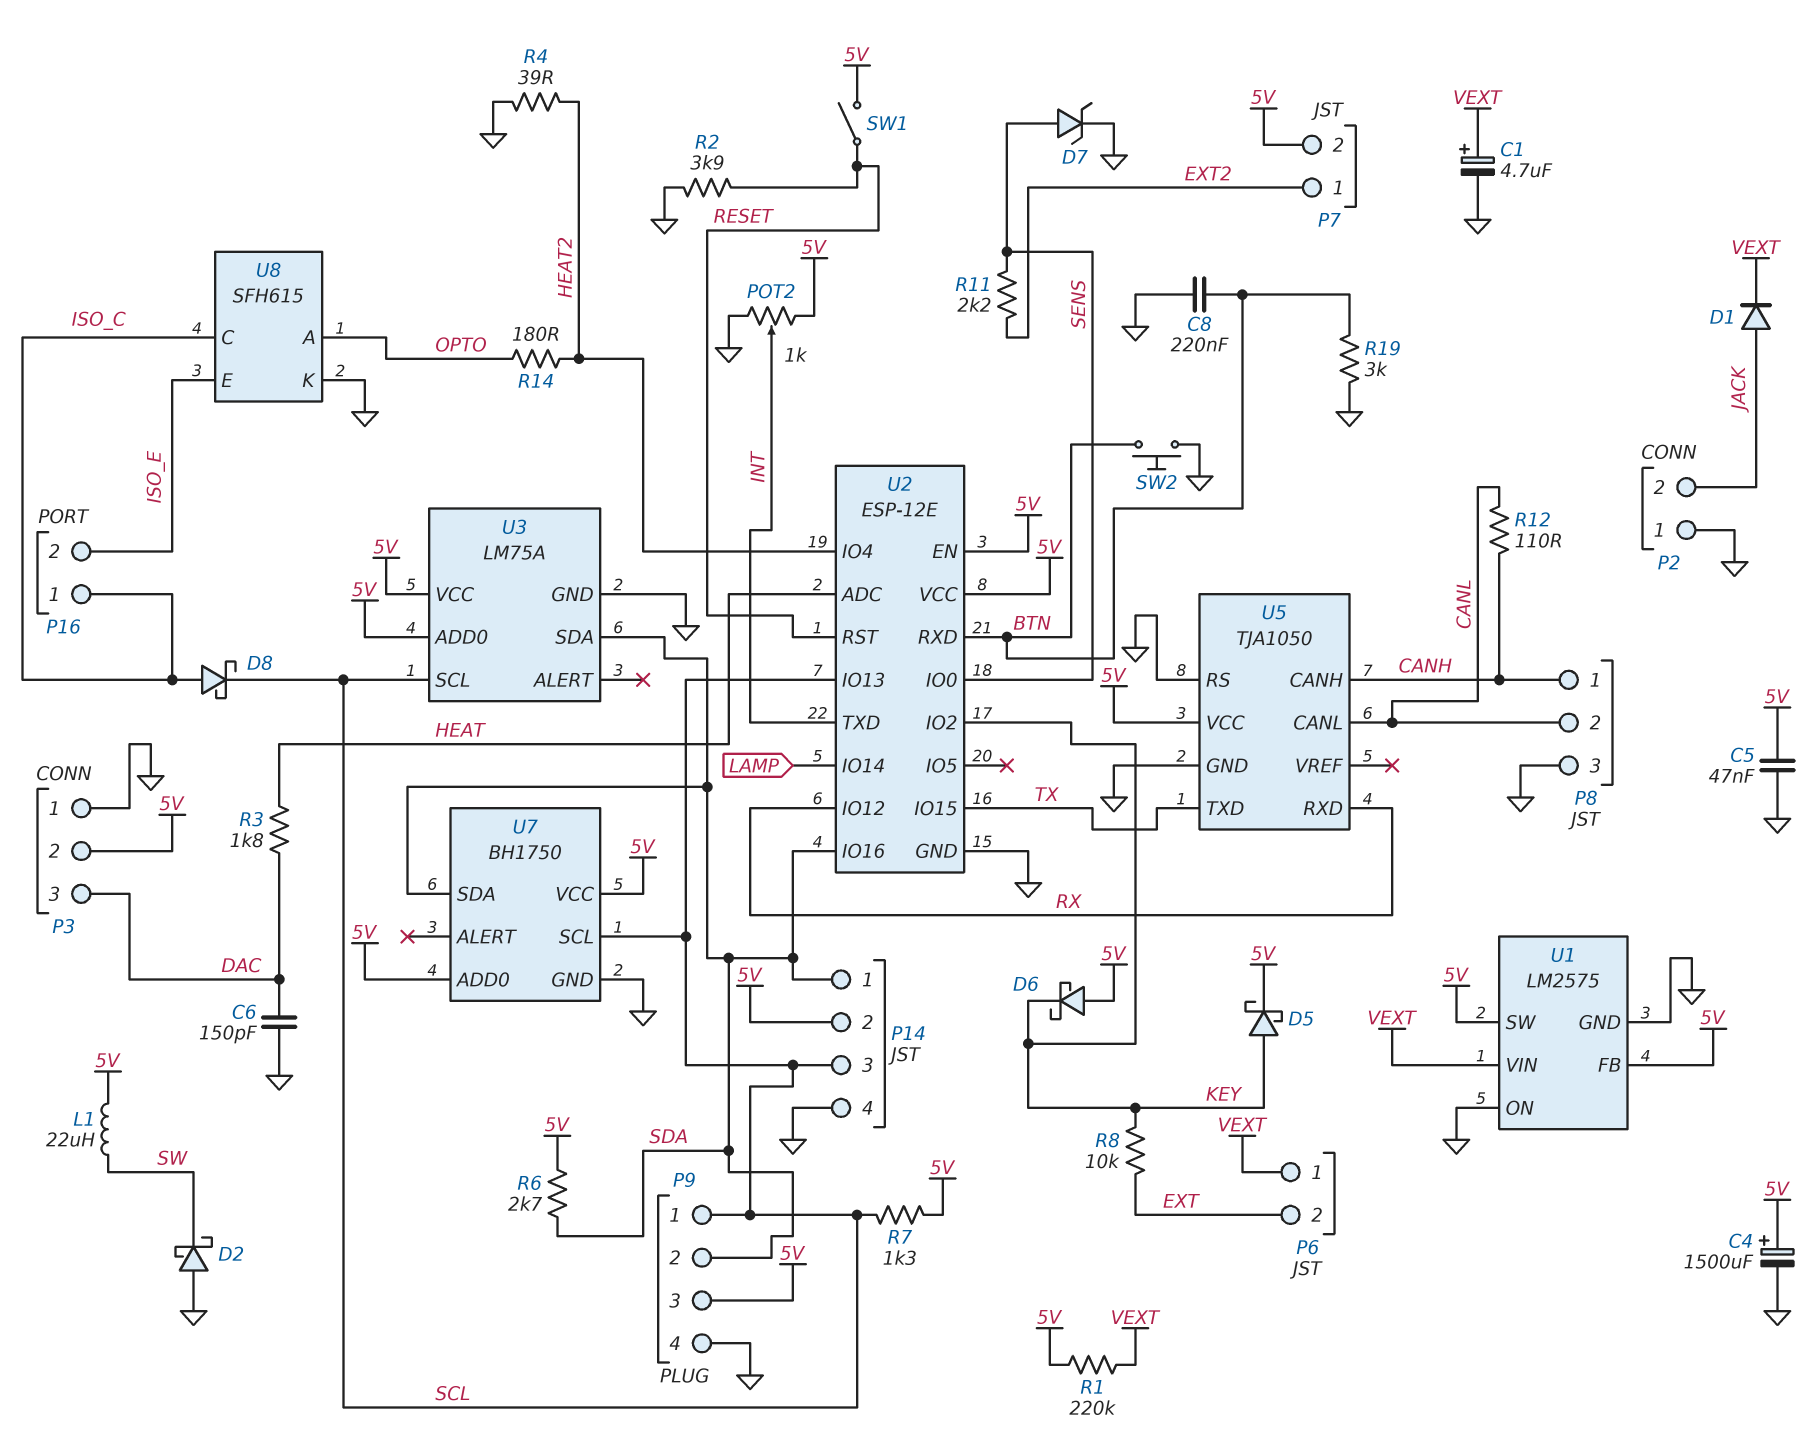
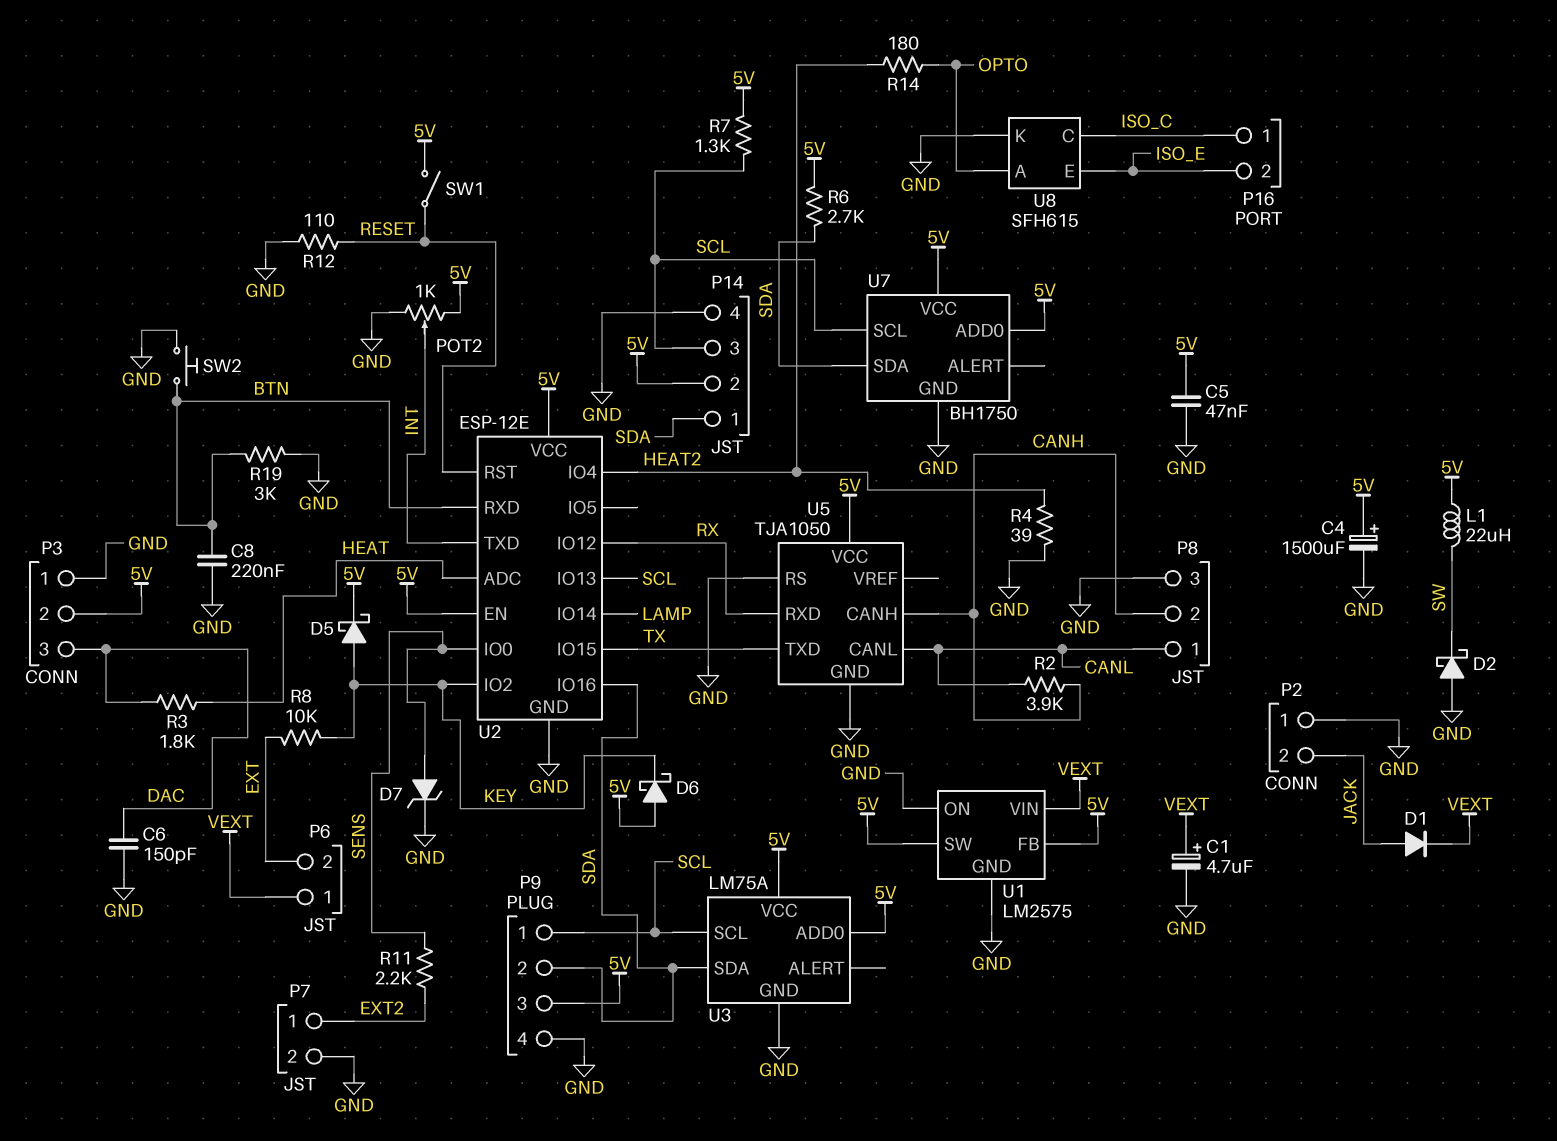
D8: schottky (A ISO_C, K SCL) -> none
P7 pin 2: 5V -> GND
P8 pin 1: CANH -> CANL
P8 pin 2: CANL -> CANH
R1: 220k (5V, VEXT) -> none
R2: 3.9k (GND, RESET) -> 3.9k (CANH, CANL)
R12: 110 (CANH, CANL) -> 110 (GND, RESET)

